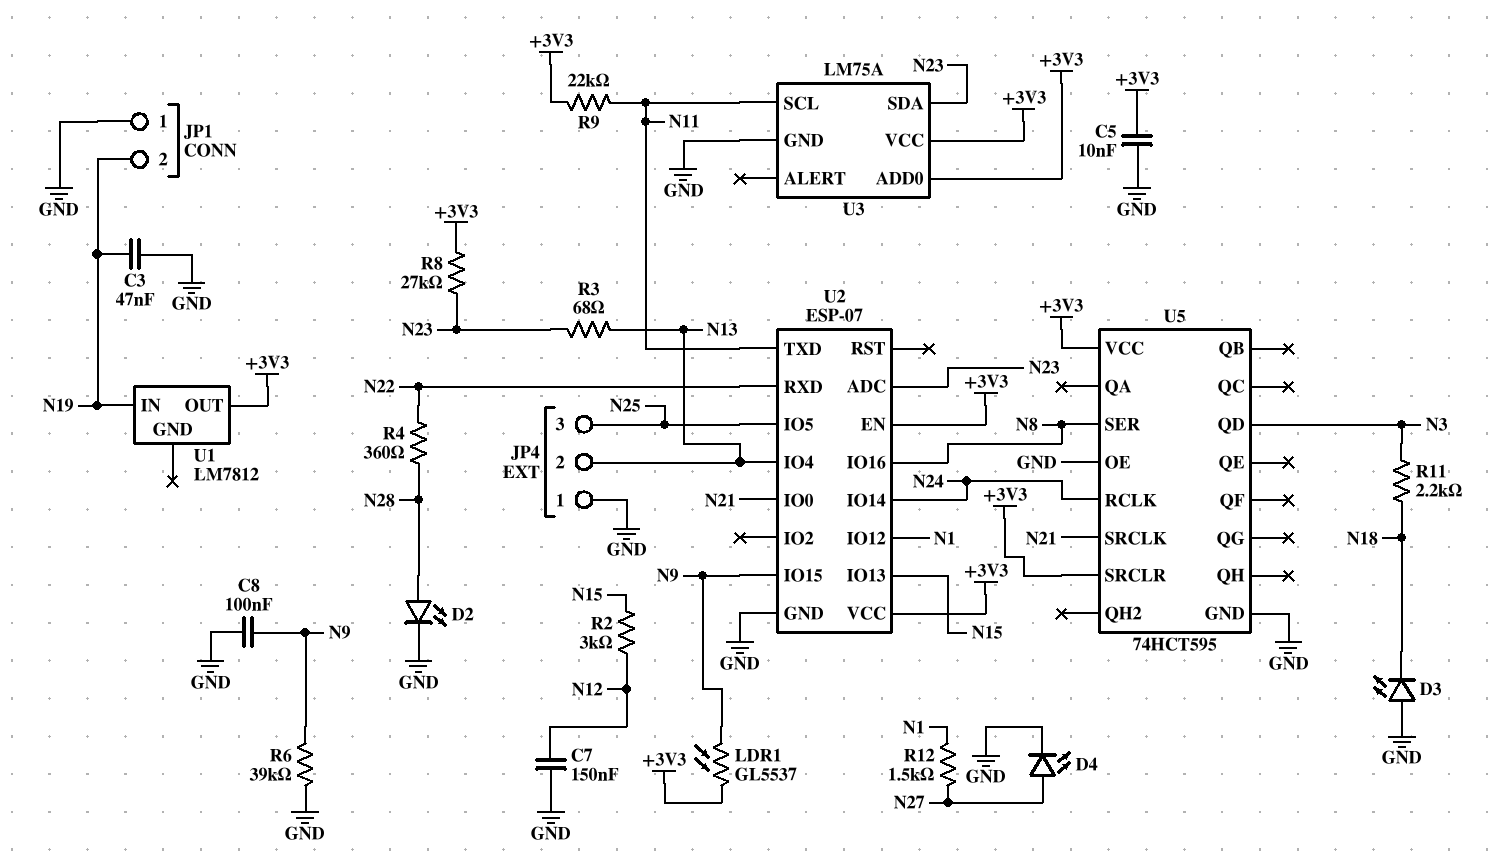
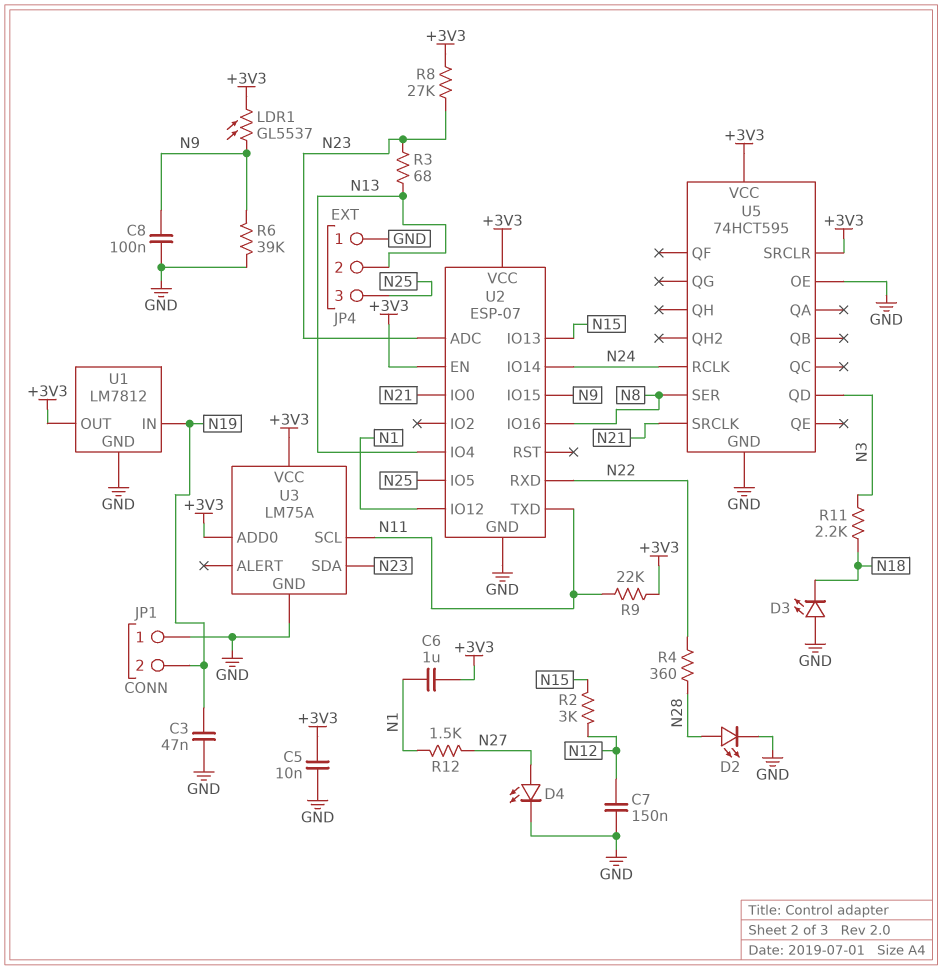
C6: none -> 1uF (+3V3, N1)
U1 pin GND: none -> GND

